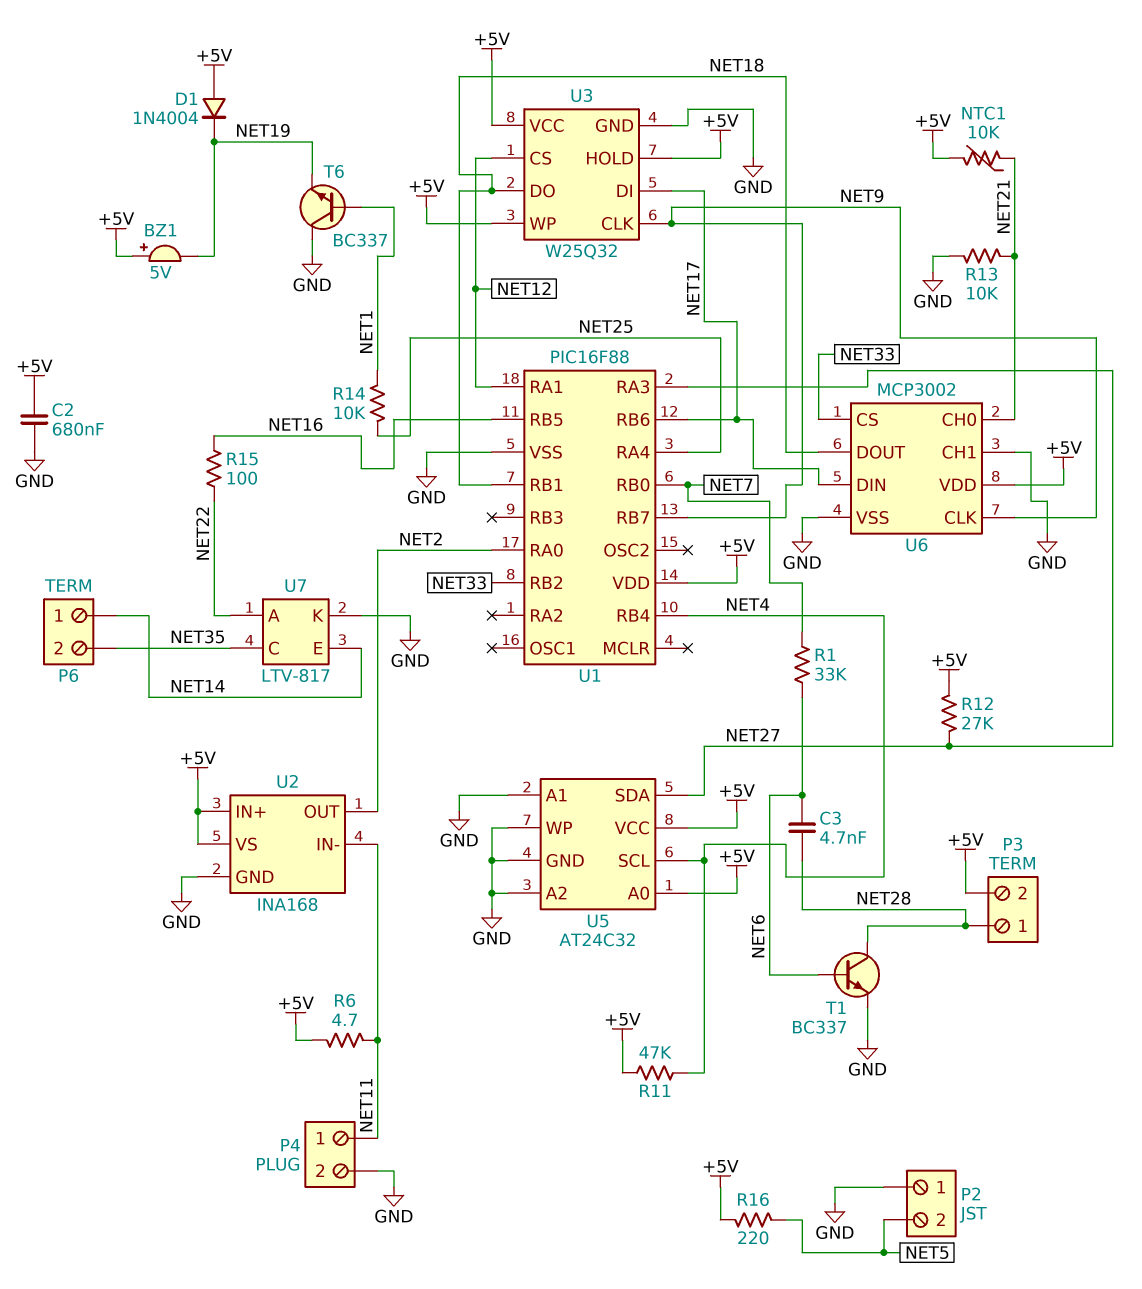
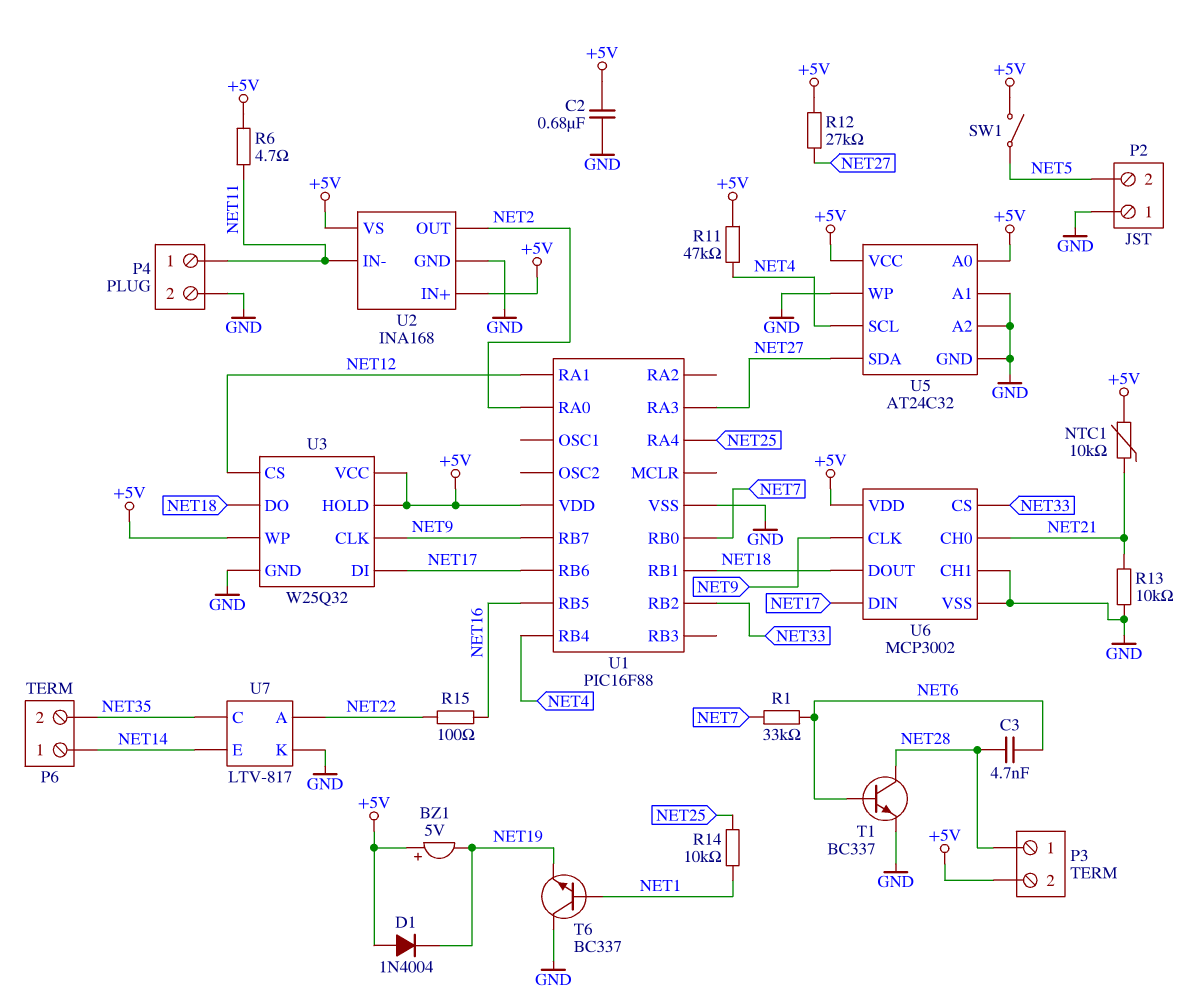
R16: 220 (+5V, NET5) -> none
SW1: none -> switch (+5V, NET5)

